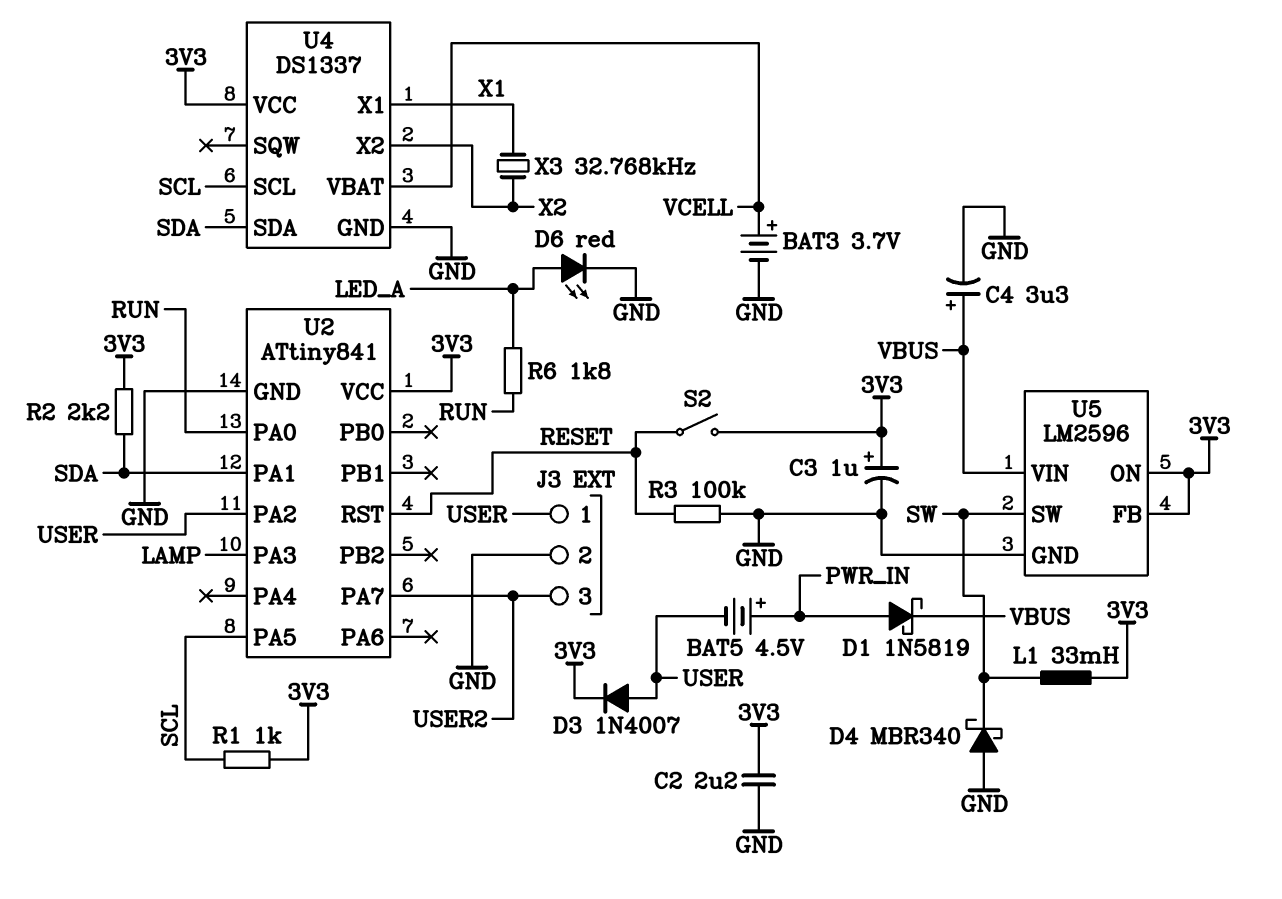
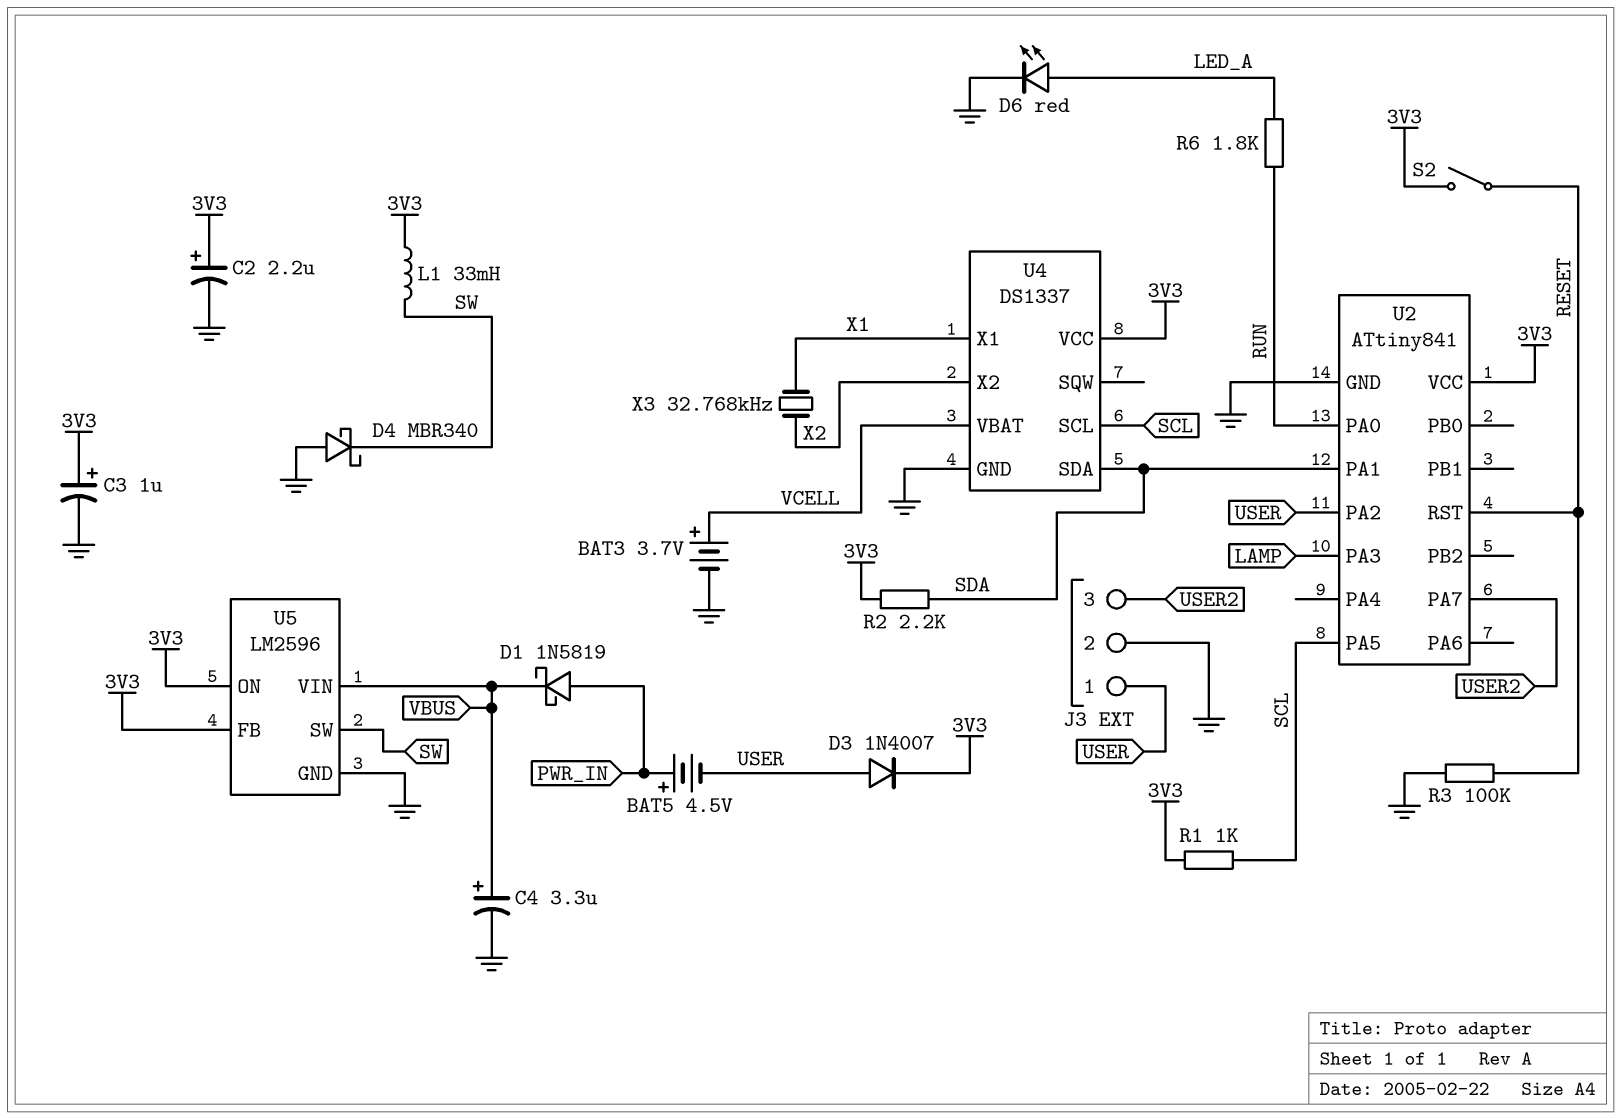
C2: 2.2uF (3V3, GND) -> 2.2uF (plus 3V3, minus GND)

